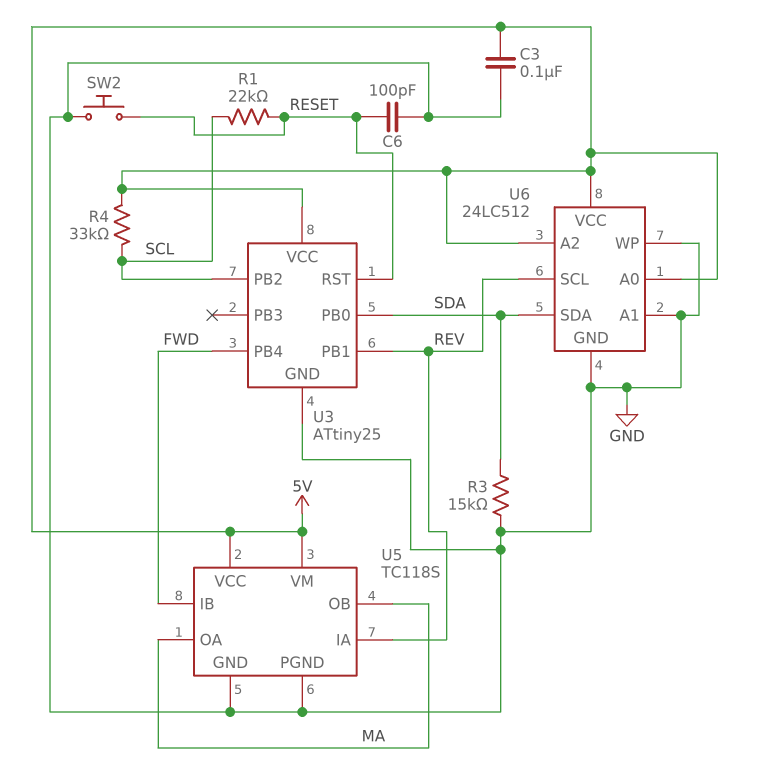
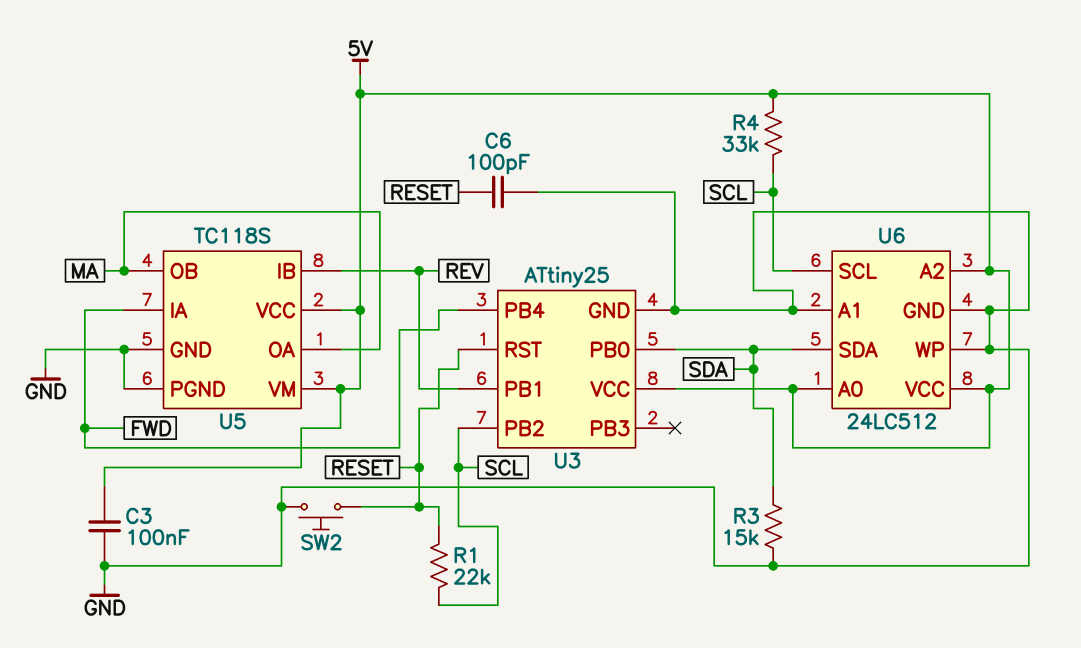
U5 pin IA: REV -> FWD
U5 pin IB: FWD -> REV
U6 pin SCL: REV -> SCL

